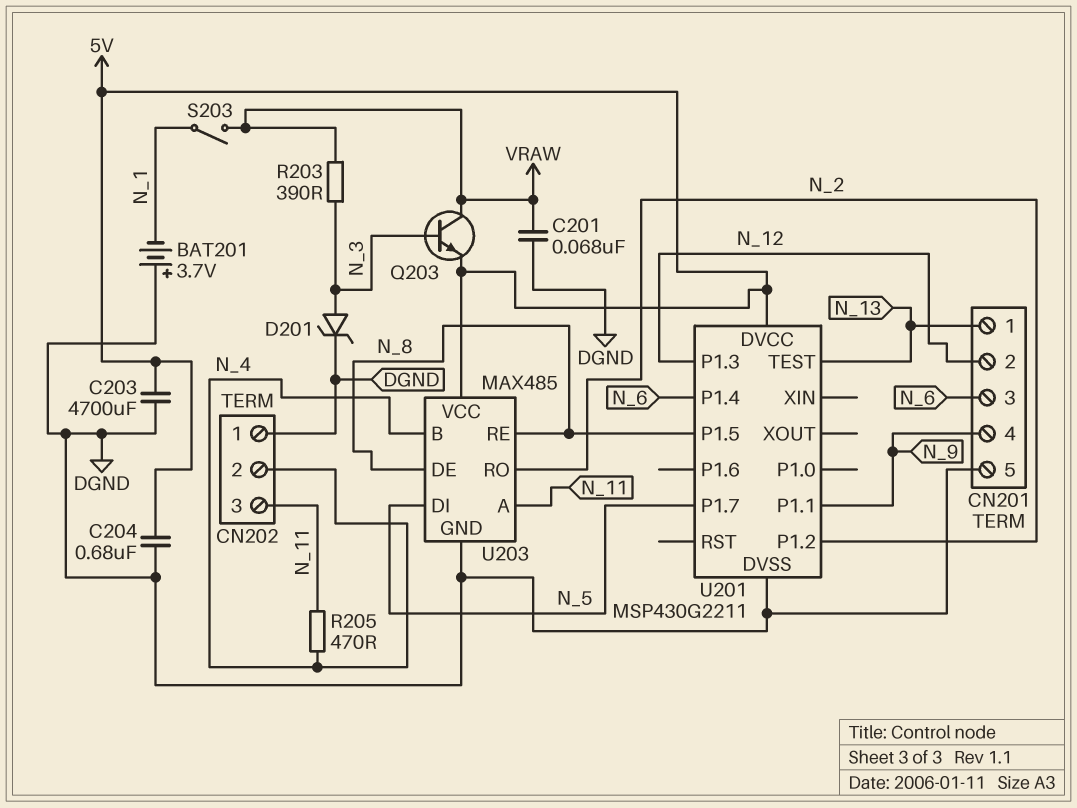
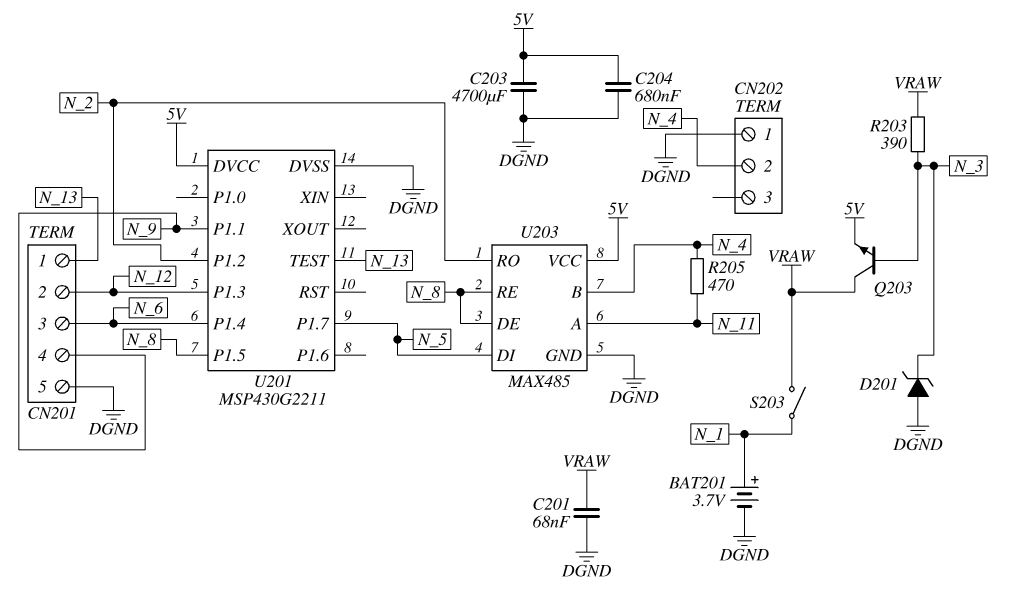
BAT201: 3.7V (plus DGND, minus N_1) -> 3.7V (plus N_1, minus DGND)
CN202 pin 3: N_11 -> none
D201: zener (A N_3, K DGND) -> zener (A DGND, K N_3)

